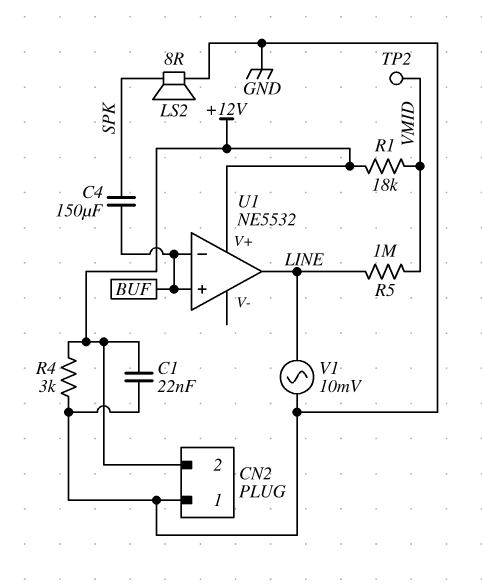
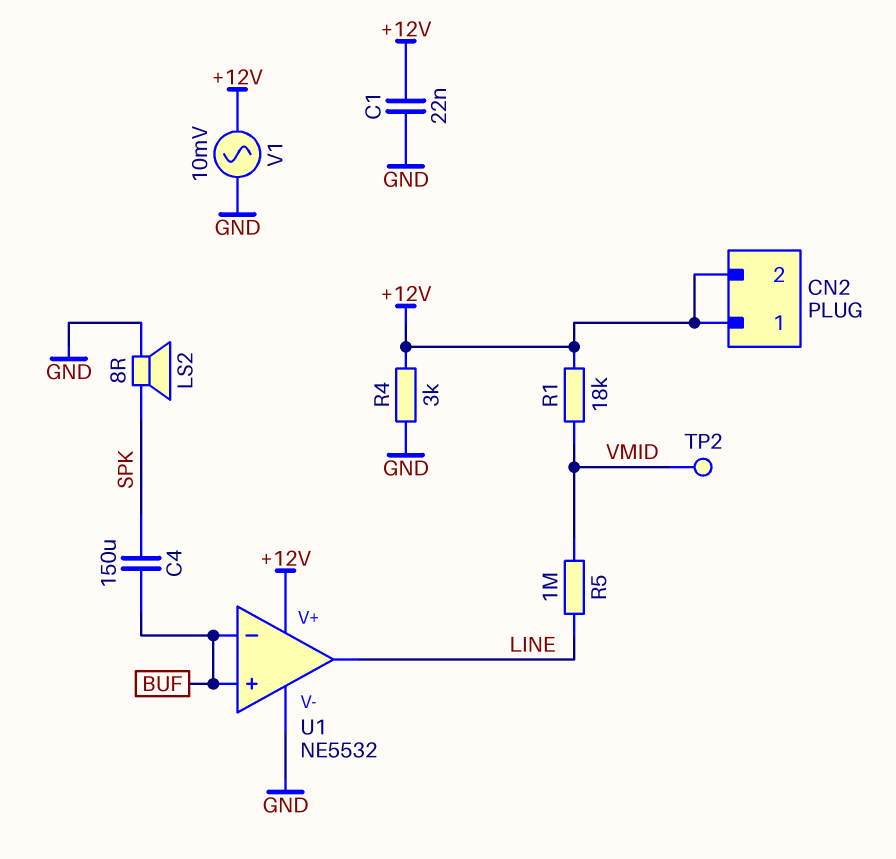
CN2 pin 1: GND -> +12V
U1 pin V-: none -> GND
V1: AC 10mV (GND, LINE) -> AC 10mV (+12V, GND)

